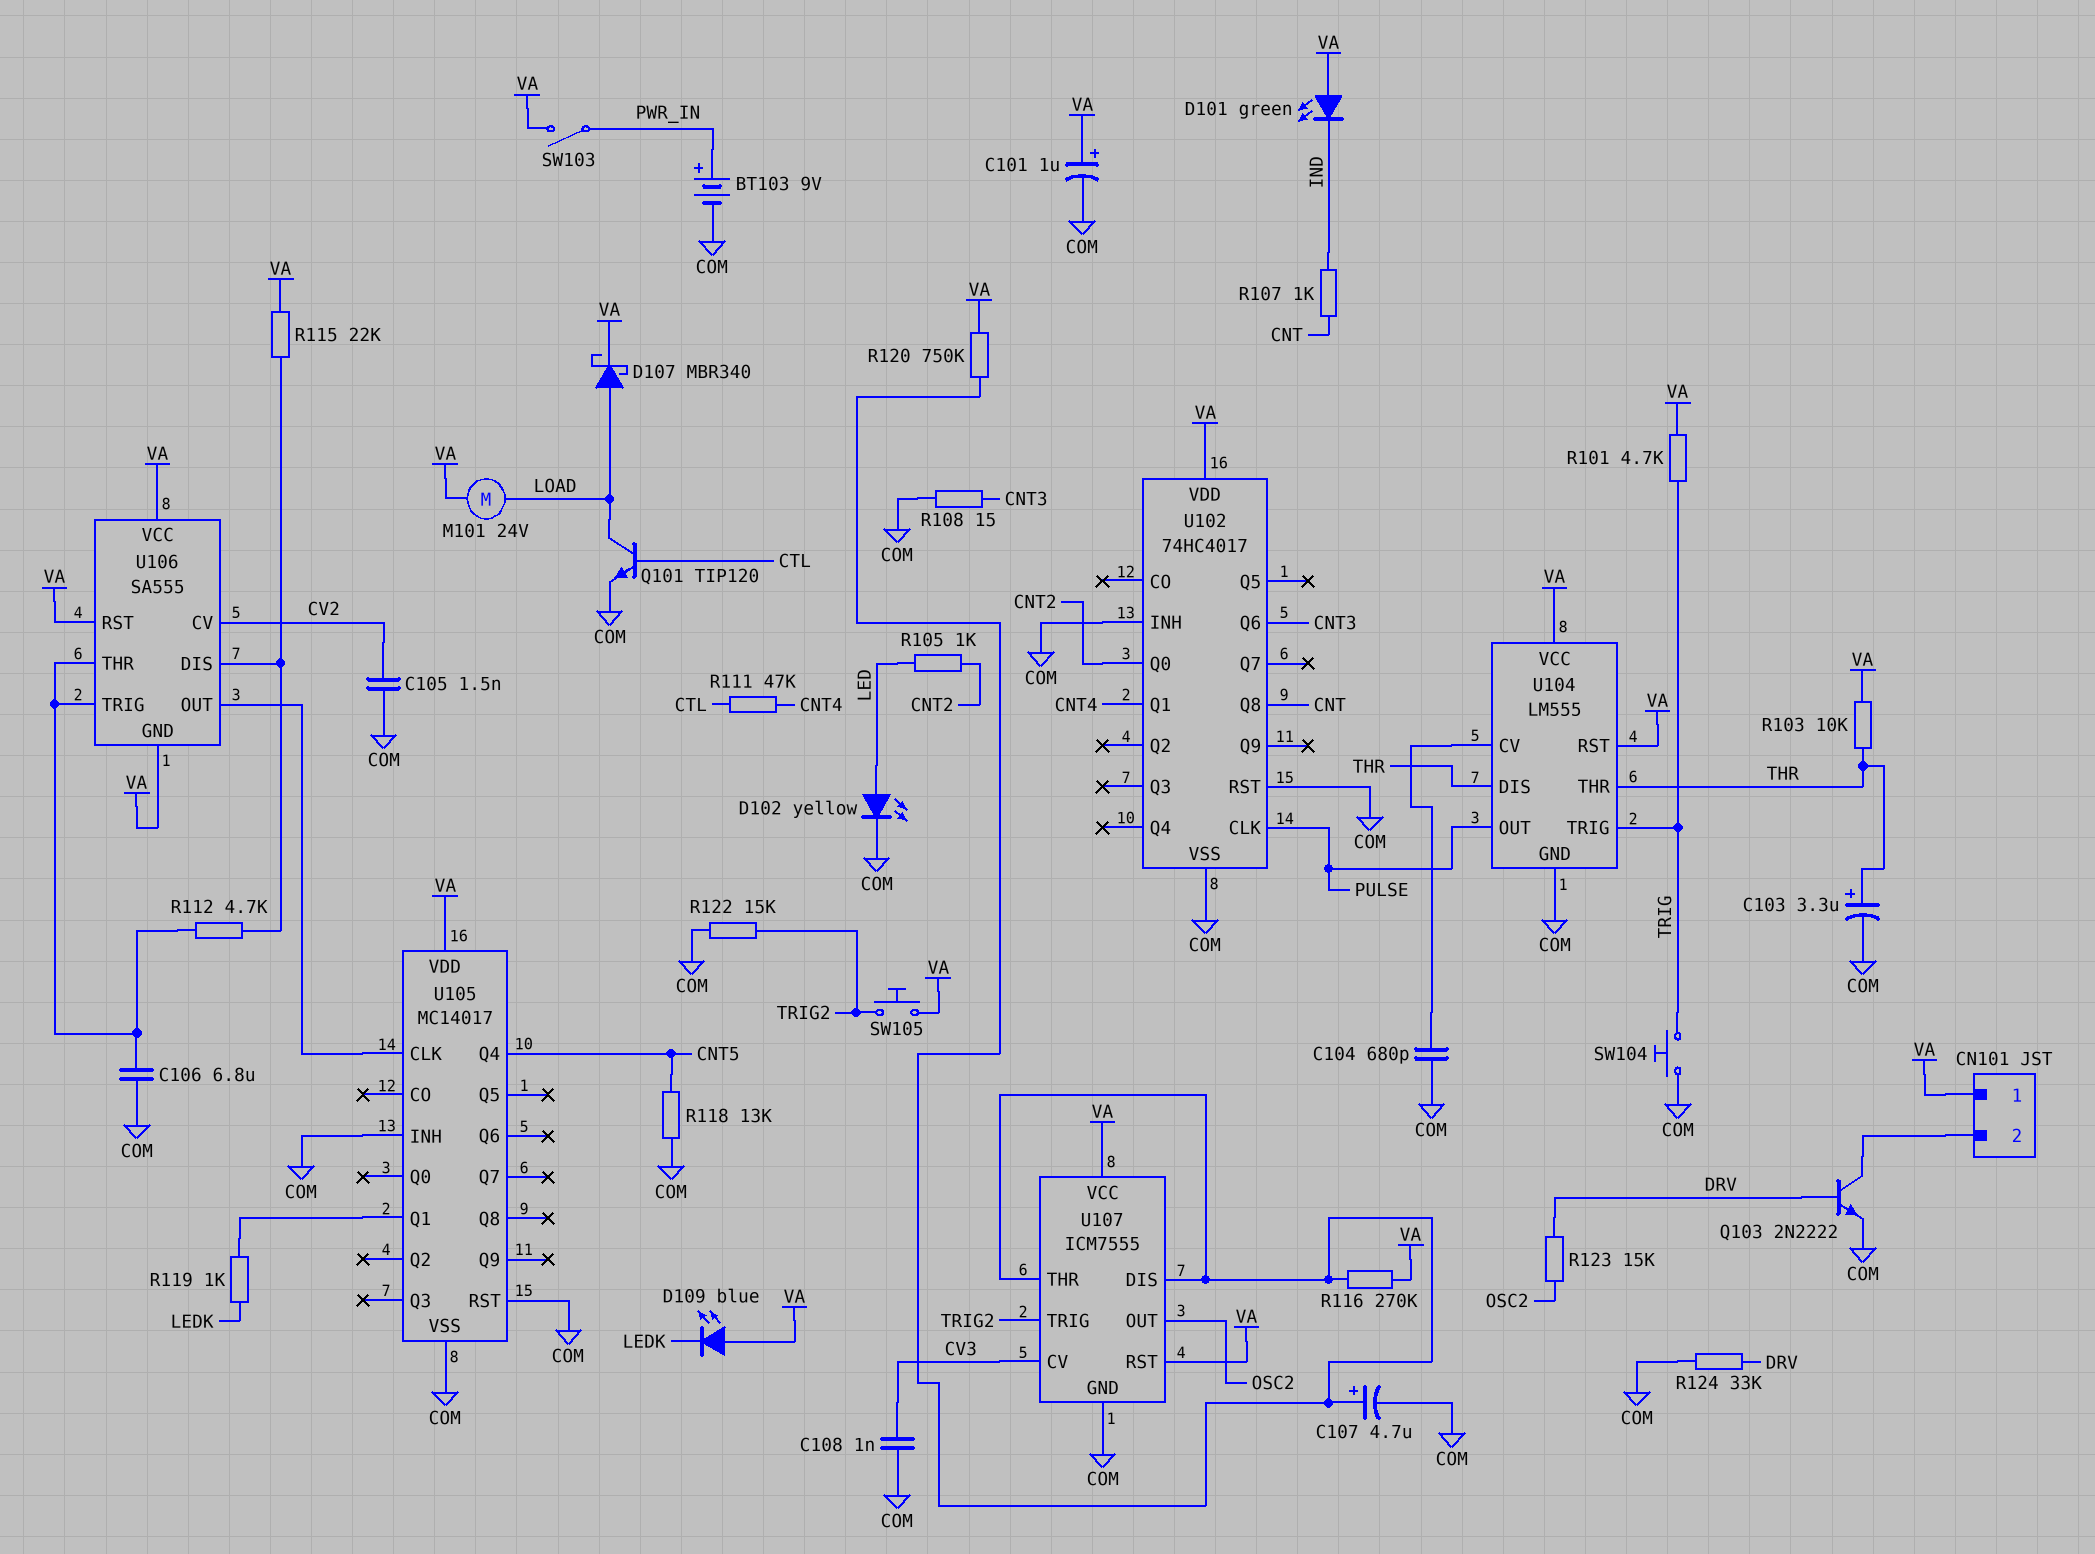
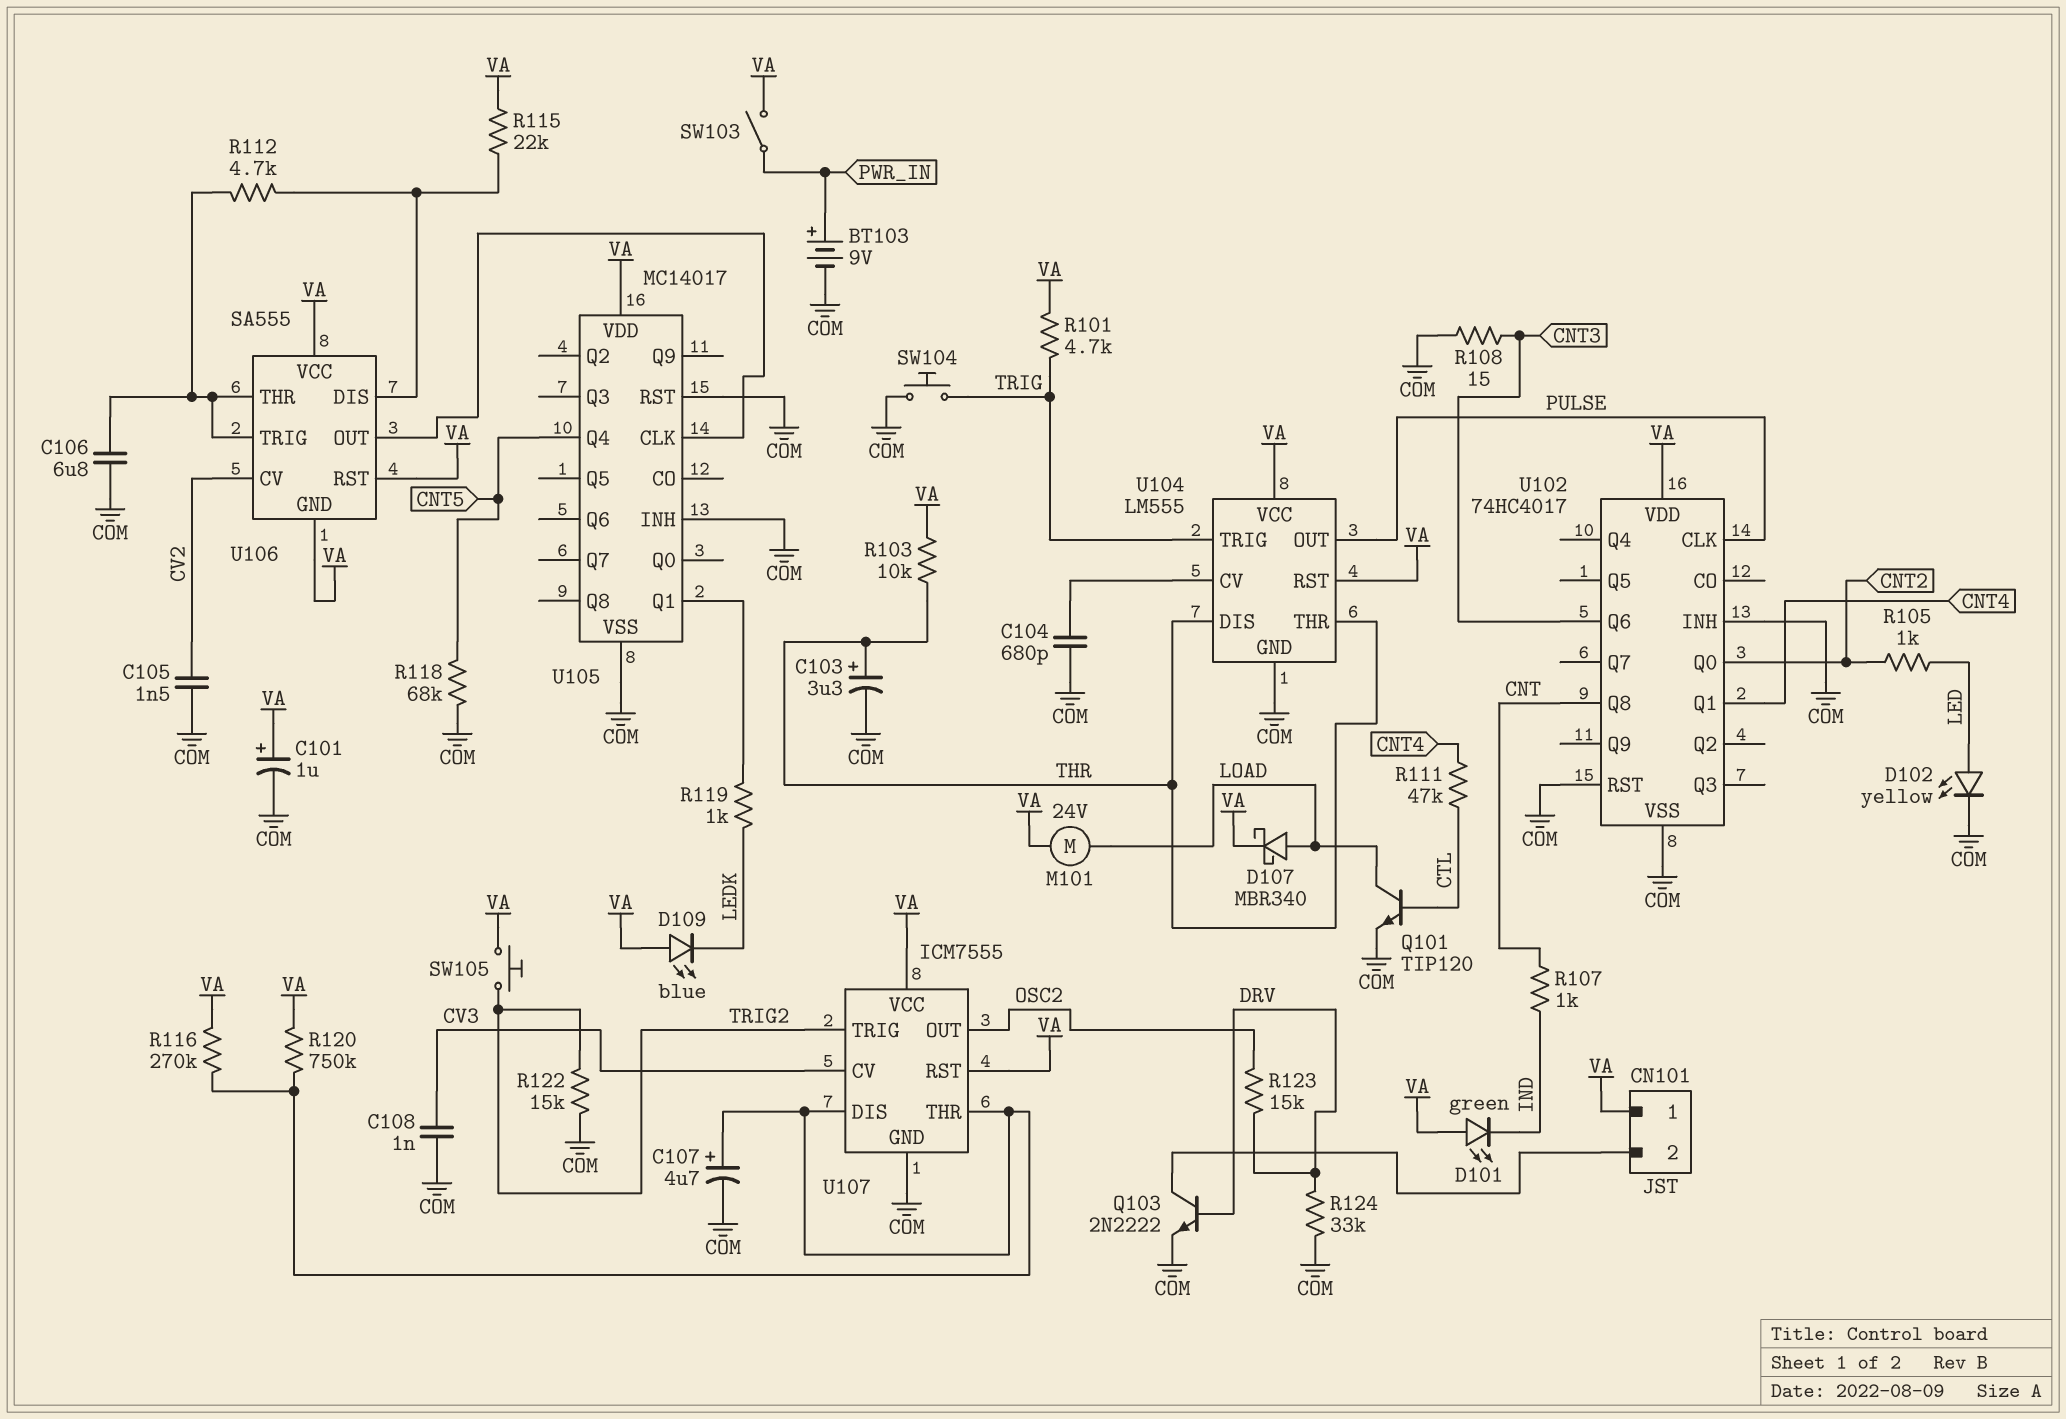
R118: 13k (CNT5, COM) -> 68k (CNT5, COM)

